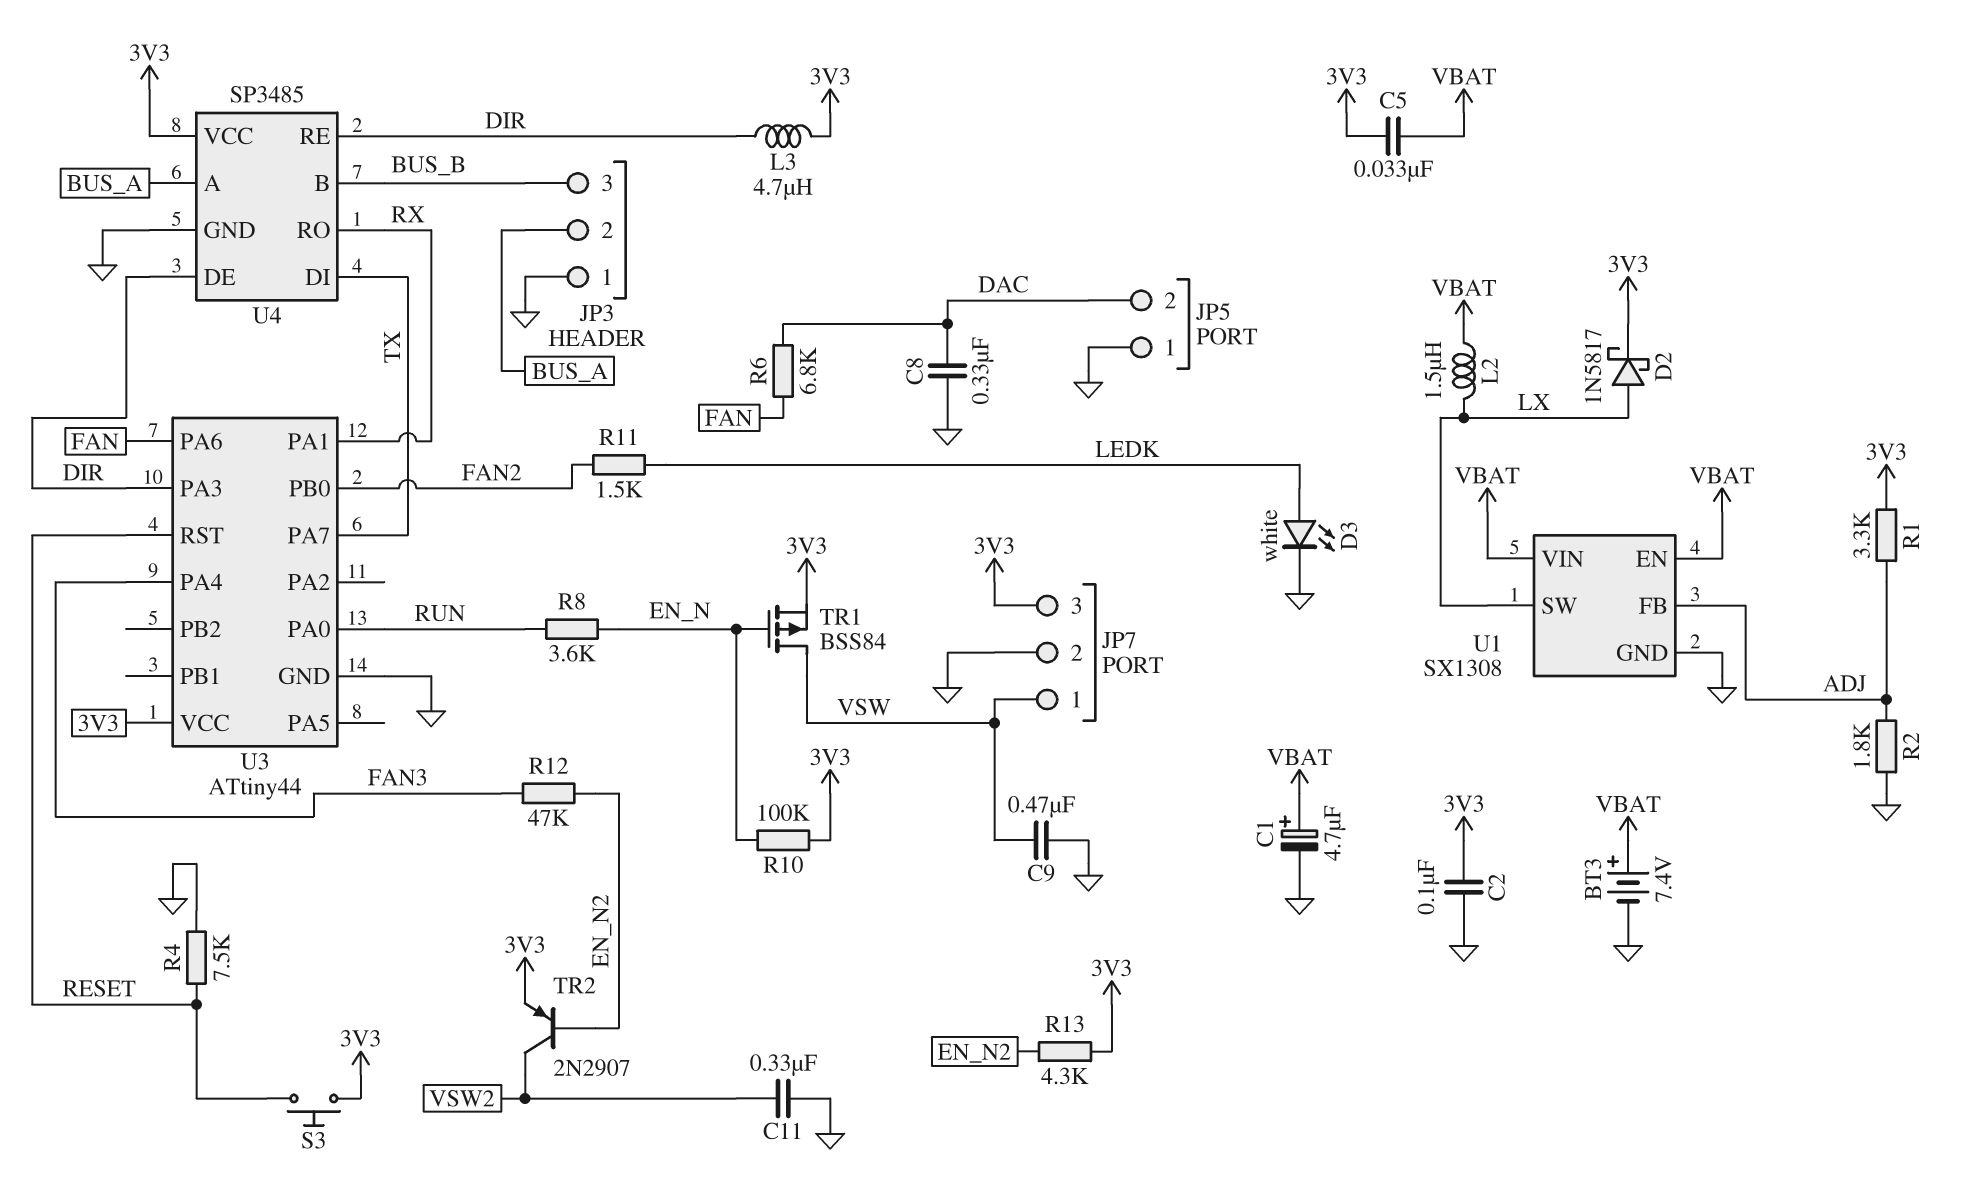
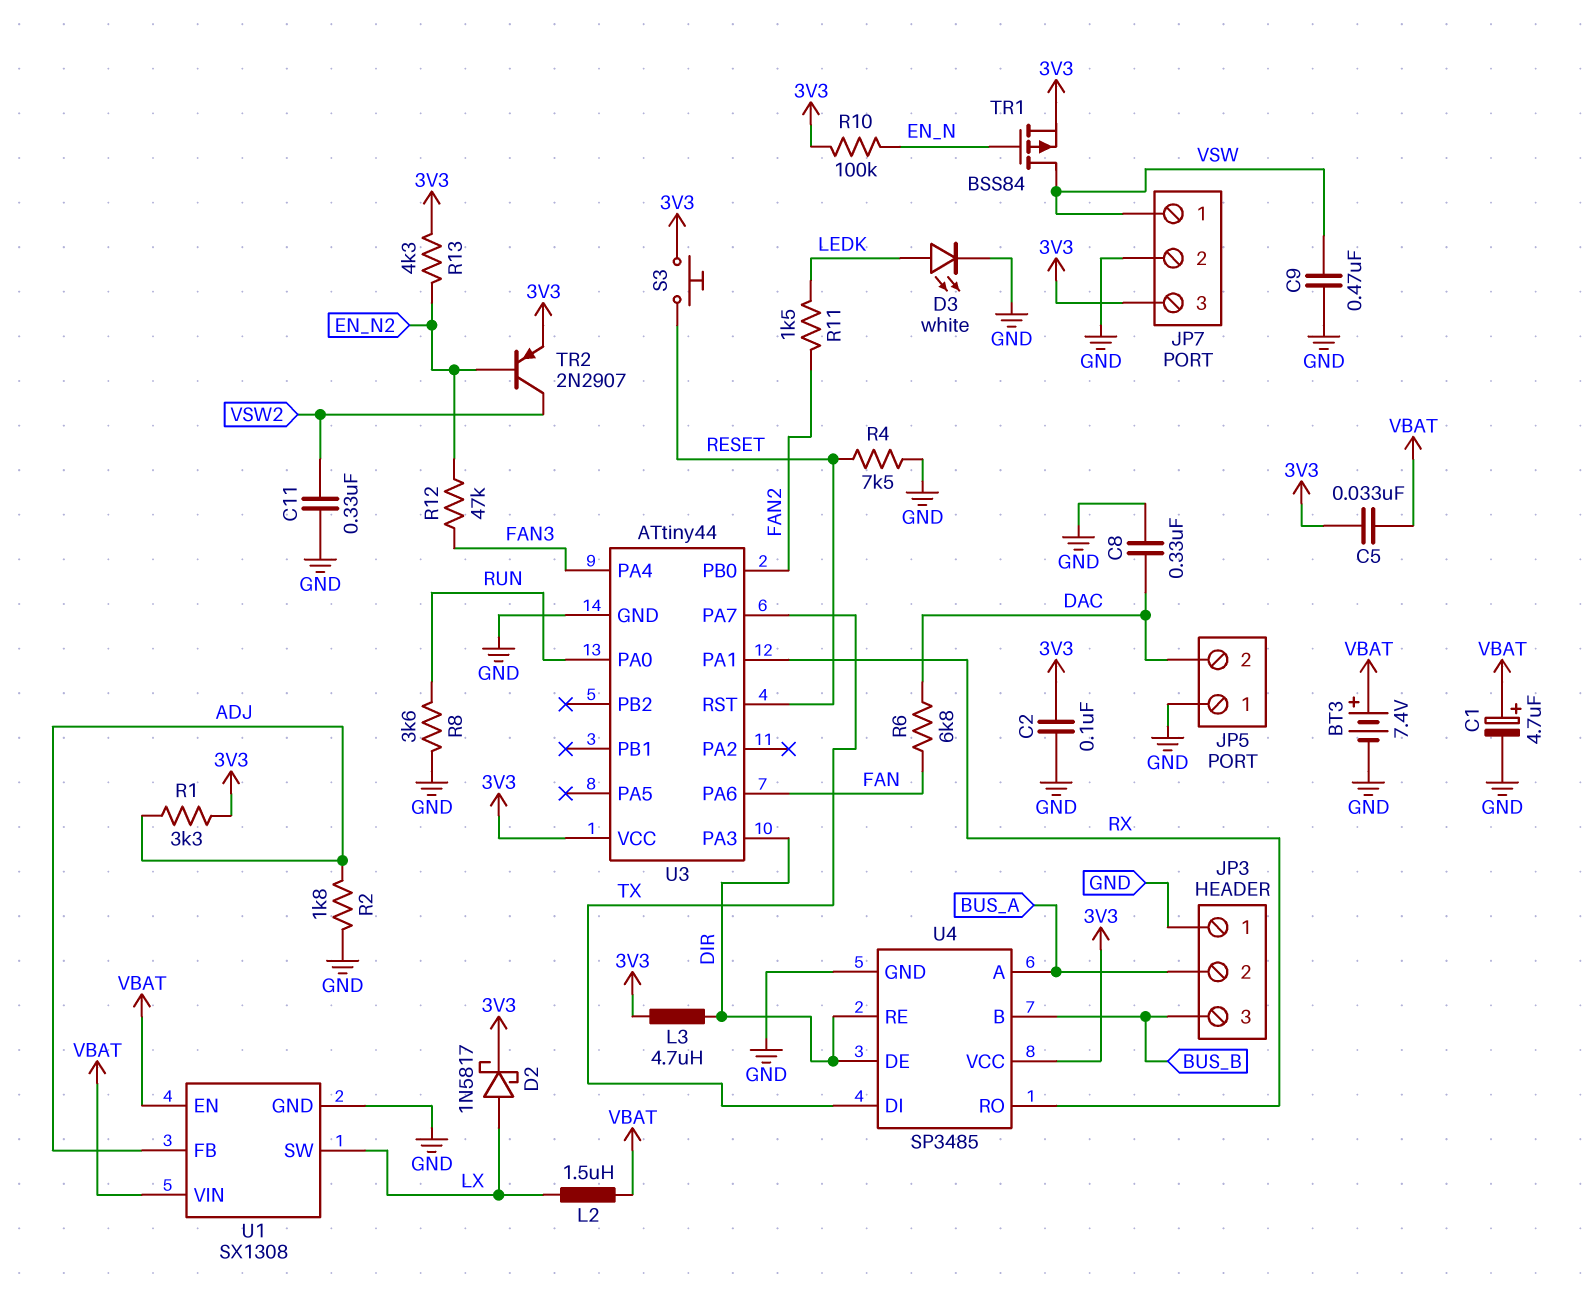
R8: 3.6k (EN_N, RUN) -> 3.6k (GND, RUN)

